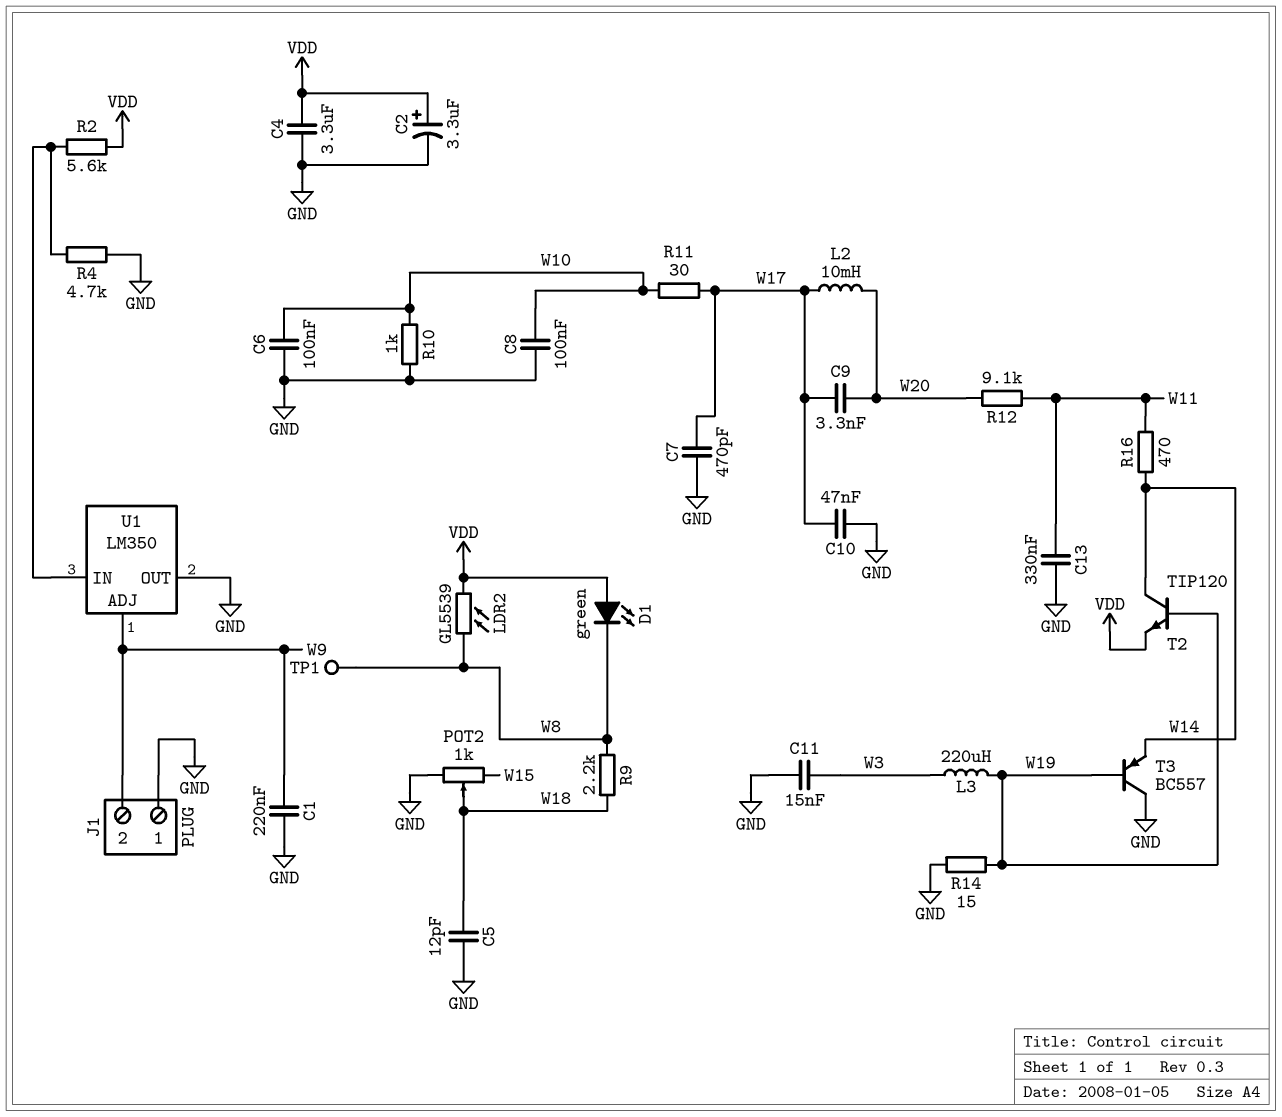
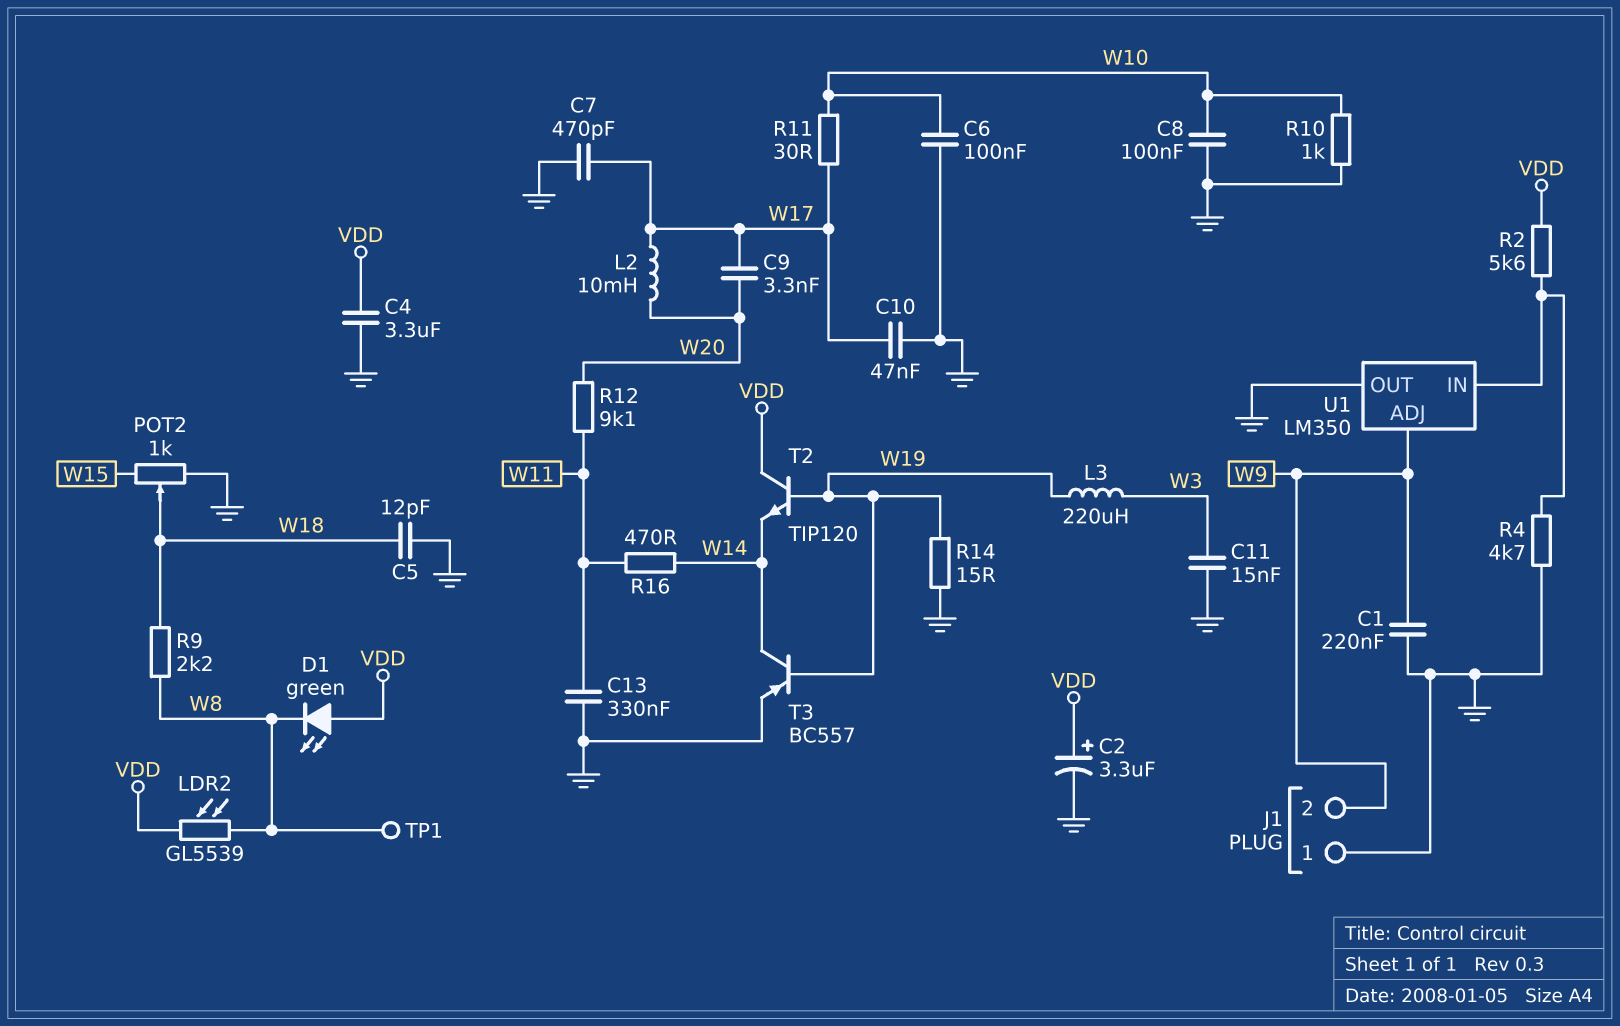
T2: NPN TIP120 (B W19, C W14, E VDD) -> NPN TIP120 (B W19, C VDD, E W14)
T3: PNP BC557 (B W19, C GND, E W14) -> PNP BC557 (B W19, C W14, E GND)

